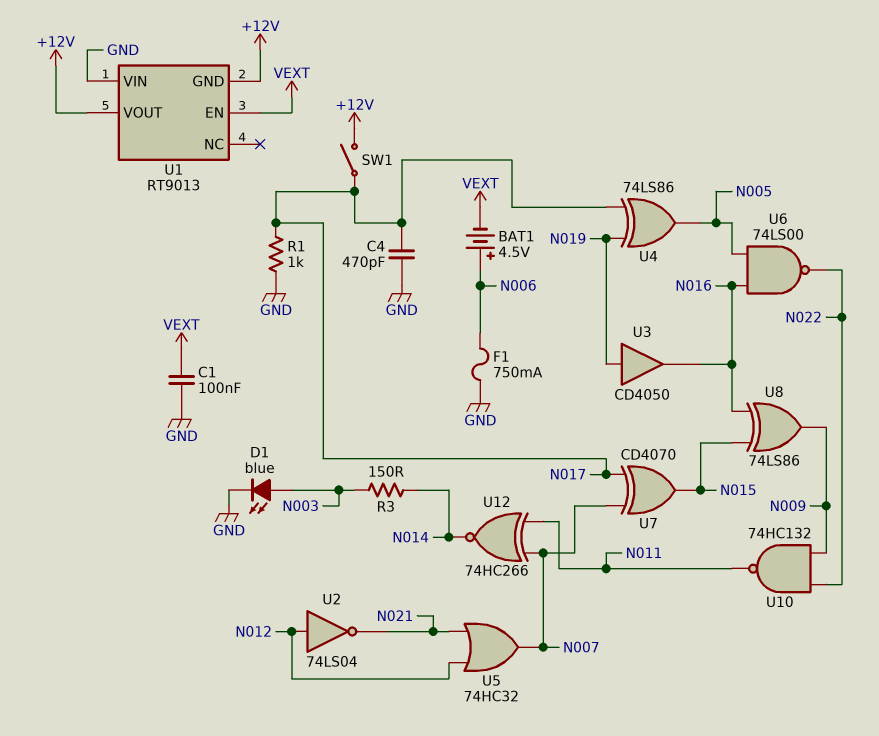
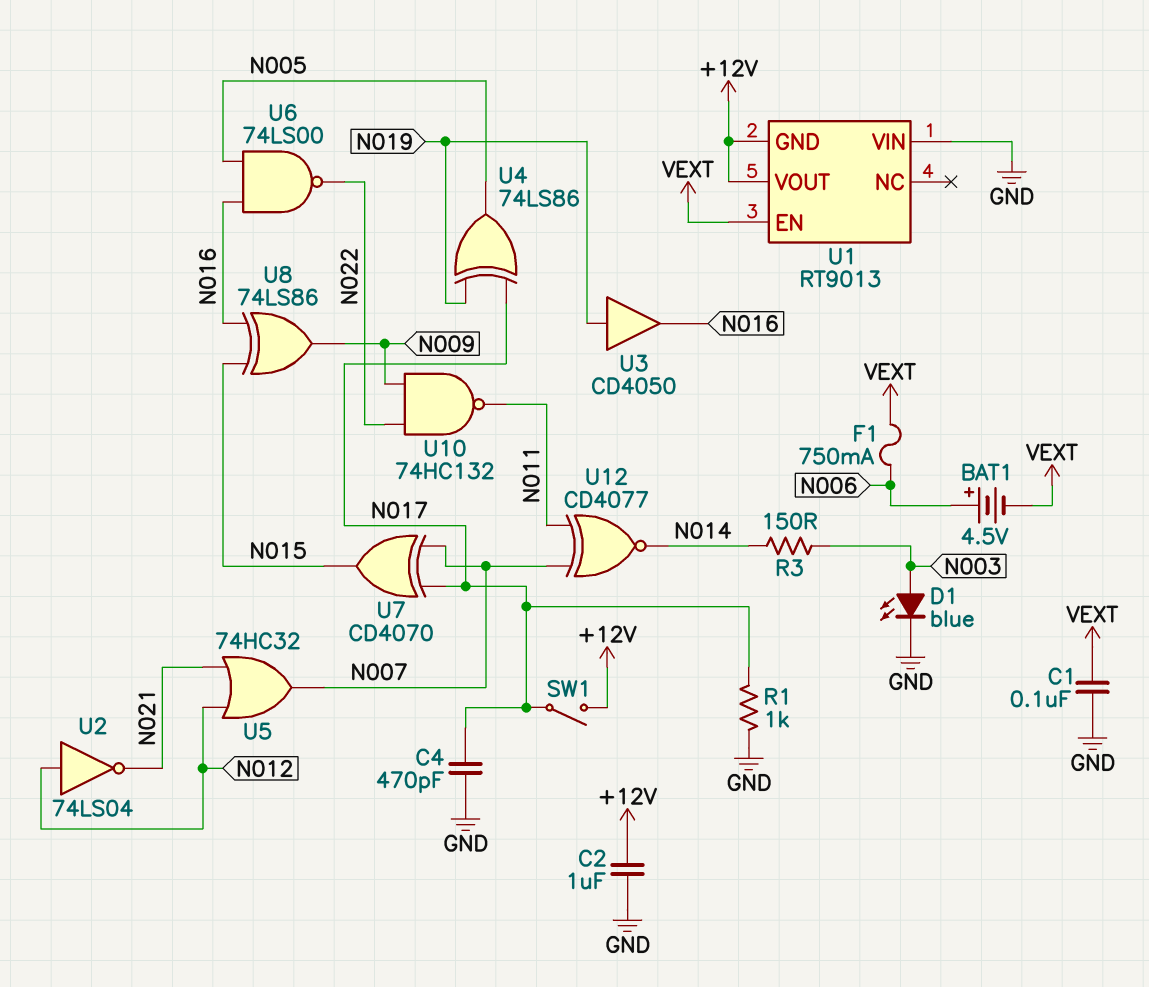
C2: none -> 1uF (+12V, GND)
F1: 750mA (GND, N006) -> 750mA (N006, VEXT)
U12: XNOR 74HC266 (in N007, in N011, out N014) -> XNOR CD4077 (in N007, in N011, out N014)

